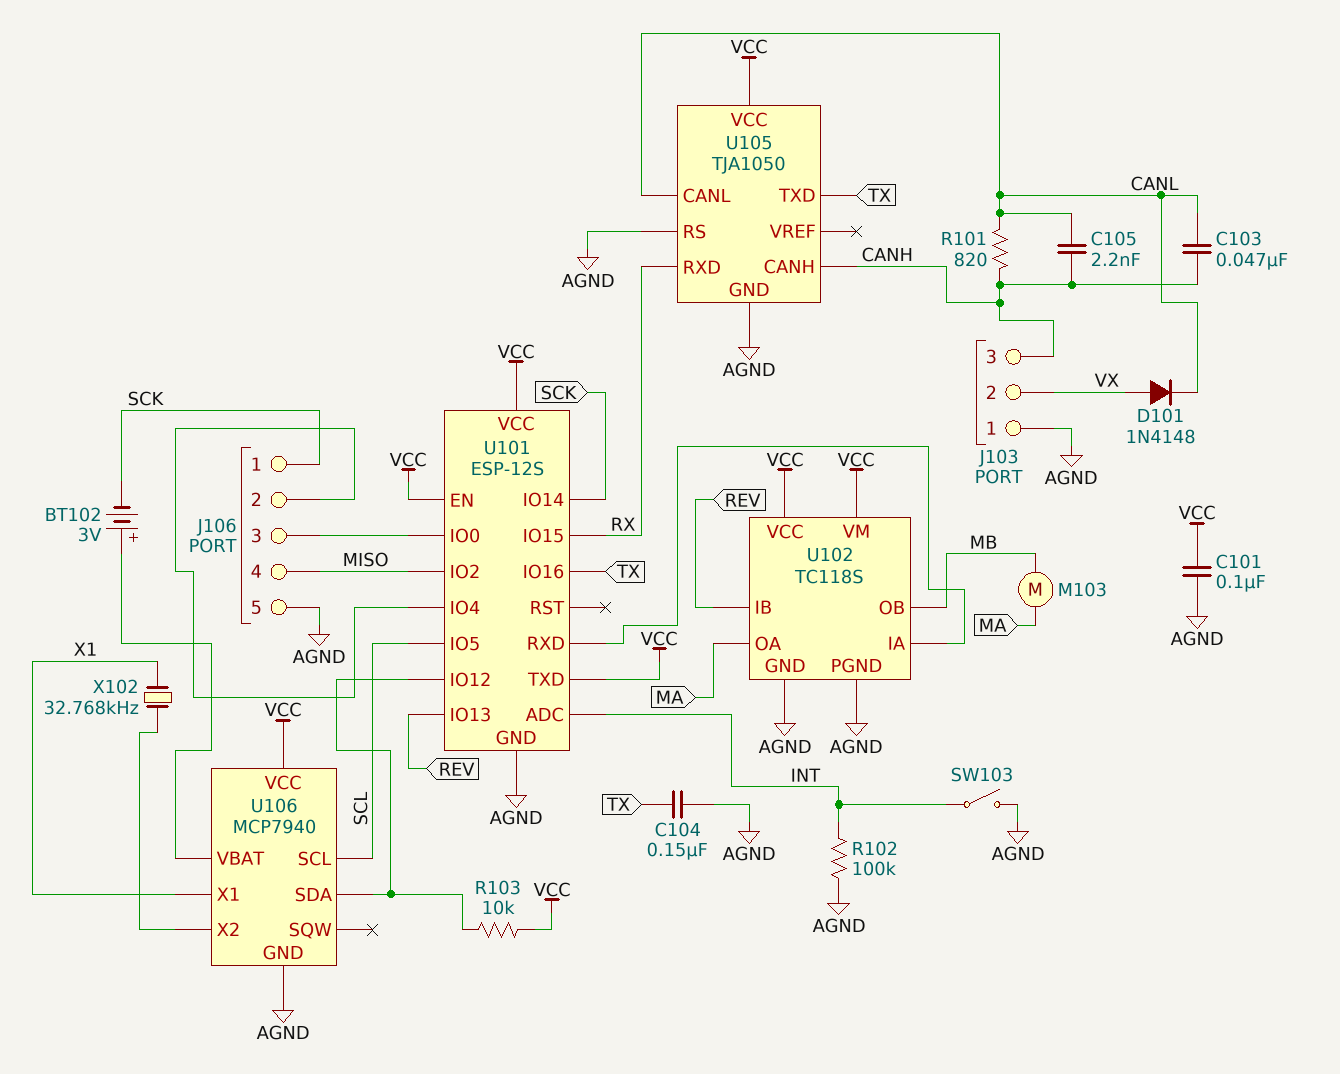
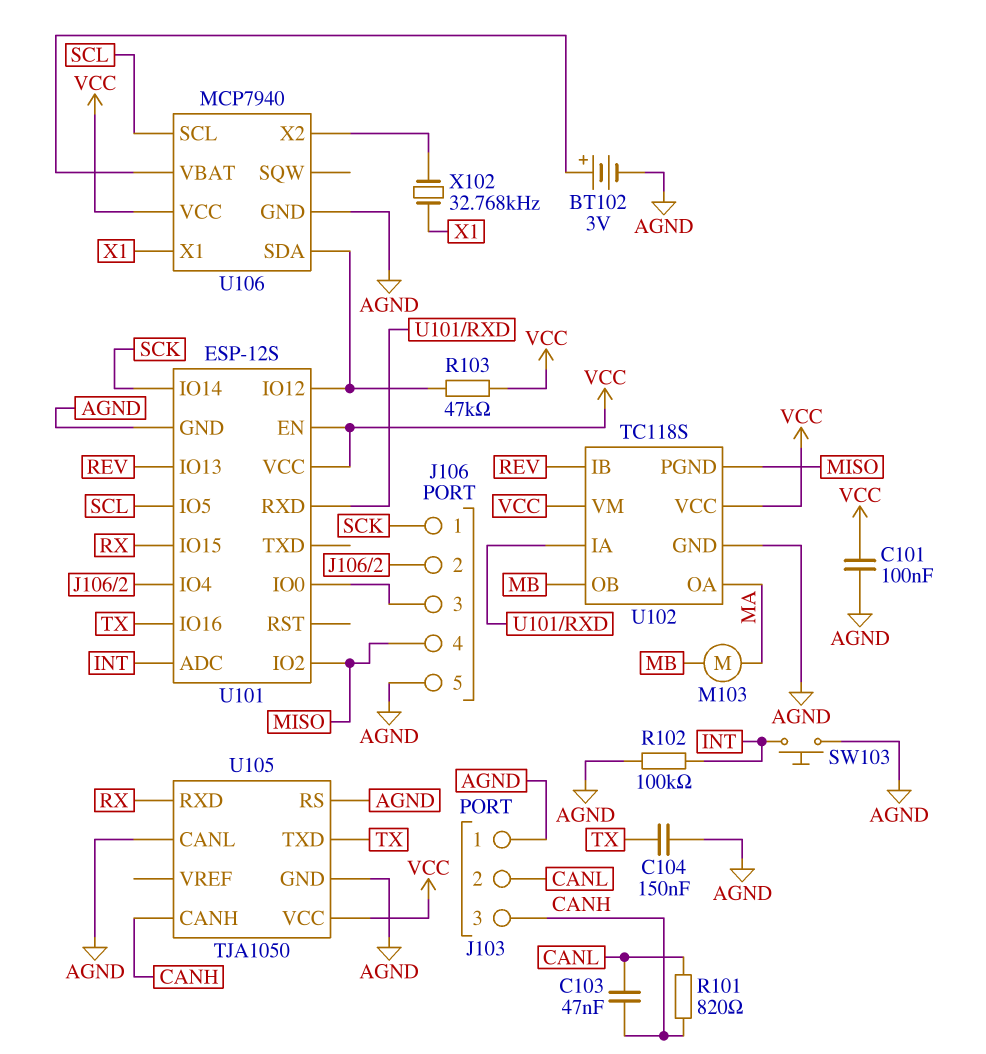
BT102: 3V (plus U106/VBAT, minus SCK) -> 3V (plus U106/VBAT, minus AGND)
C105: 2.2nF (CANH, CANL) -> none
D101: diode 1N4148 (A VX, K CANL) -> none
J103 pin 2: VX -> CANL
R103: 10k (U101/IO12, VCC) -> 47k (U101/IO12, VCC)
SW103: switch (AGND, INT) -> button (AGND, INT)
U101 pin TXD: VCC -> none
U102 pin PGND: AGND -> MISO
U105 pin CANL: CANL -> AGND

